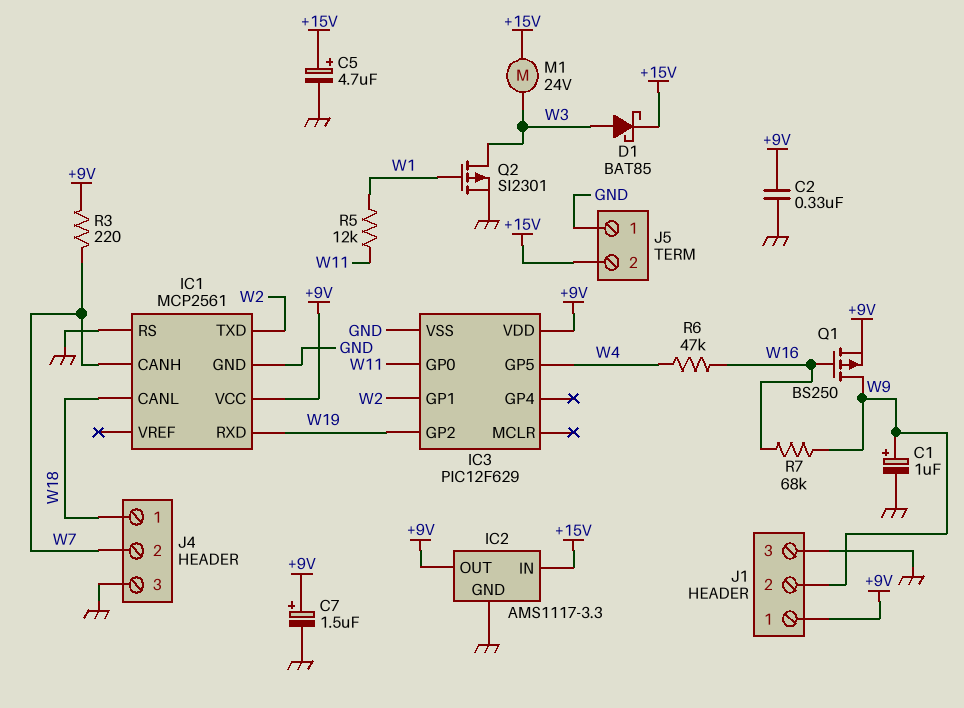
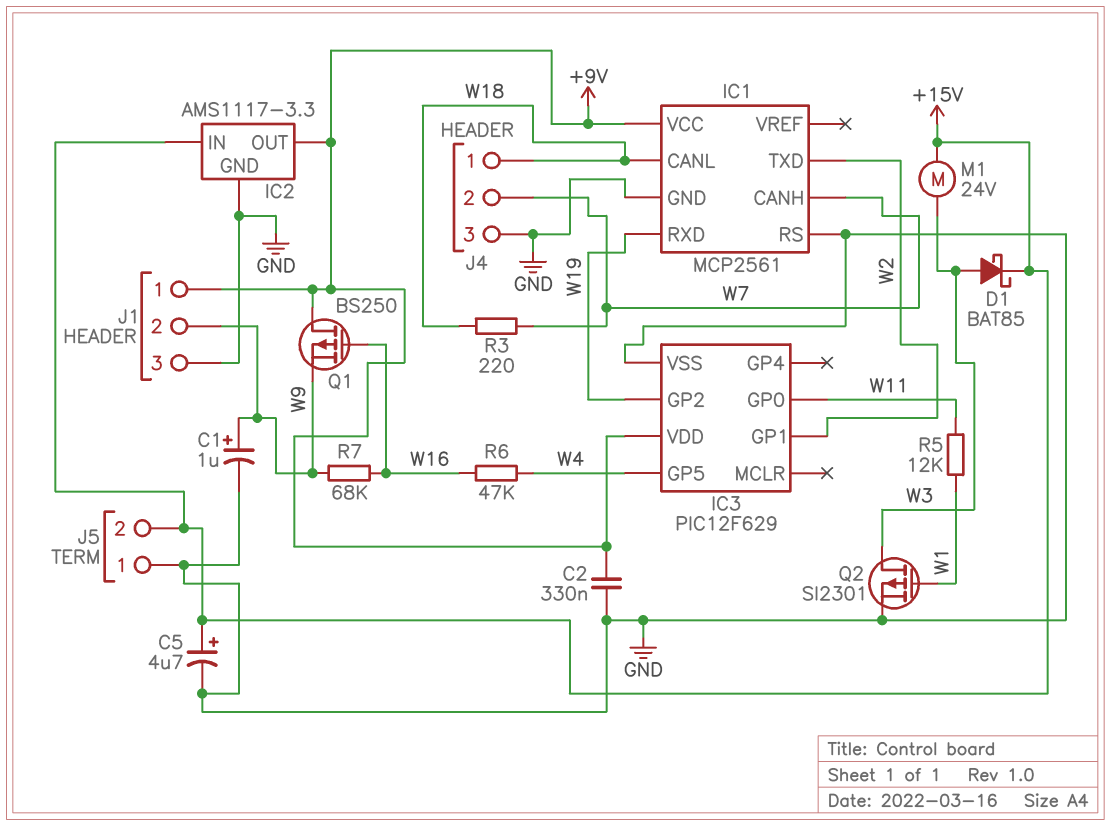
C7: 1.5uF (plus +9V, minus GND) -> none
Q1: PMOS BS250 (G W16, D W9, S +9V) -> PMOS BS250 (G W16, D +9V, S W9)
R3: 220 (+9V, W7) -> 220 (W7, W18)

